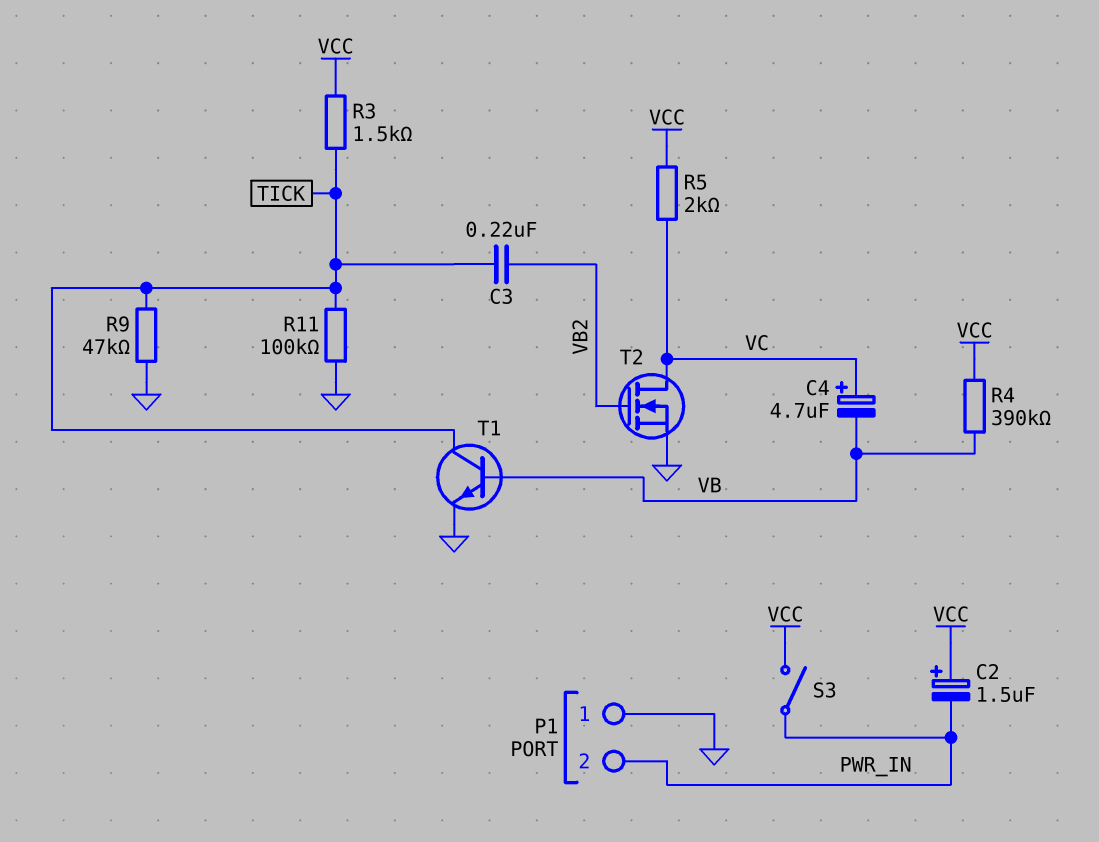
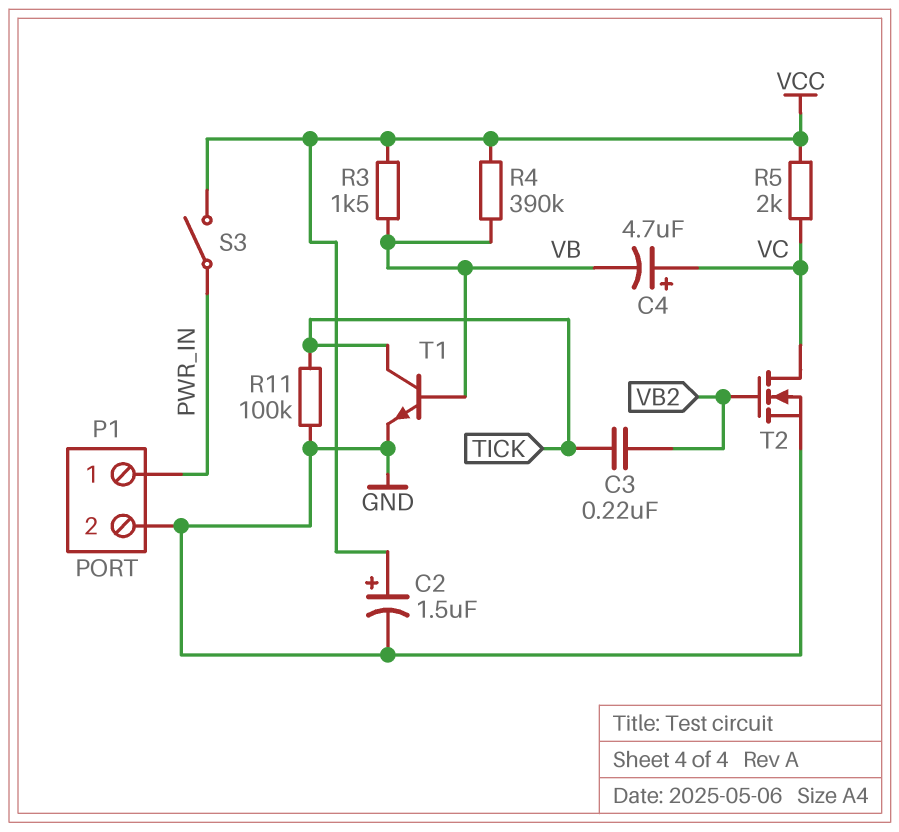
C2: 1.5uF (plus VCC, minus PWR_IN) -> 1.5uF (plus VCC, minus GND)
P1 pin 1: GND -> PWR_IN
P1 pin 2: PWR_IN -> GND
R3: 1.5k (TICK, VCC) -> 1.5k (VB, VCC)
R9: 47k (GND, TICK) -> none

